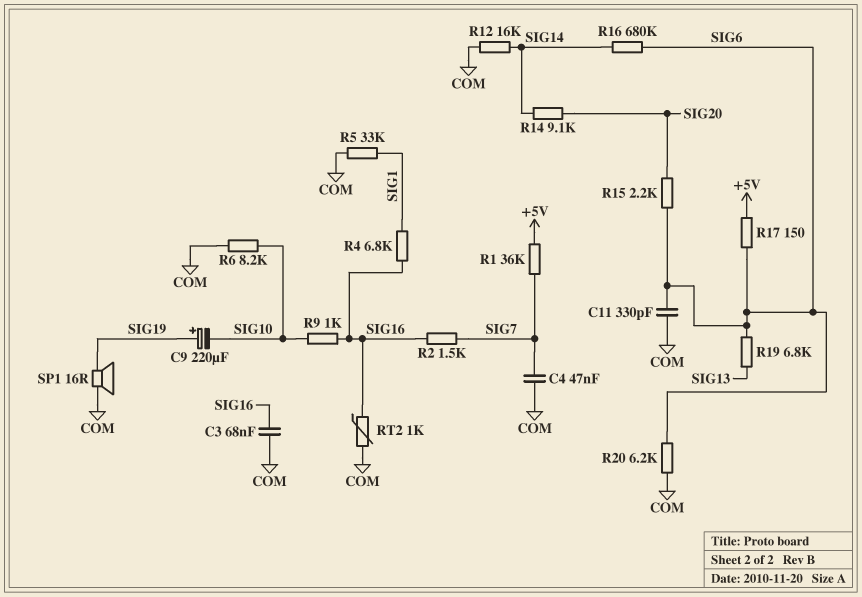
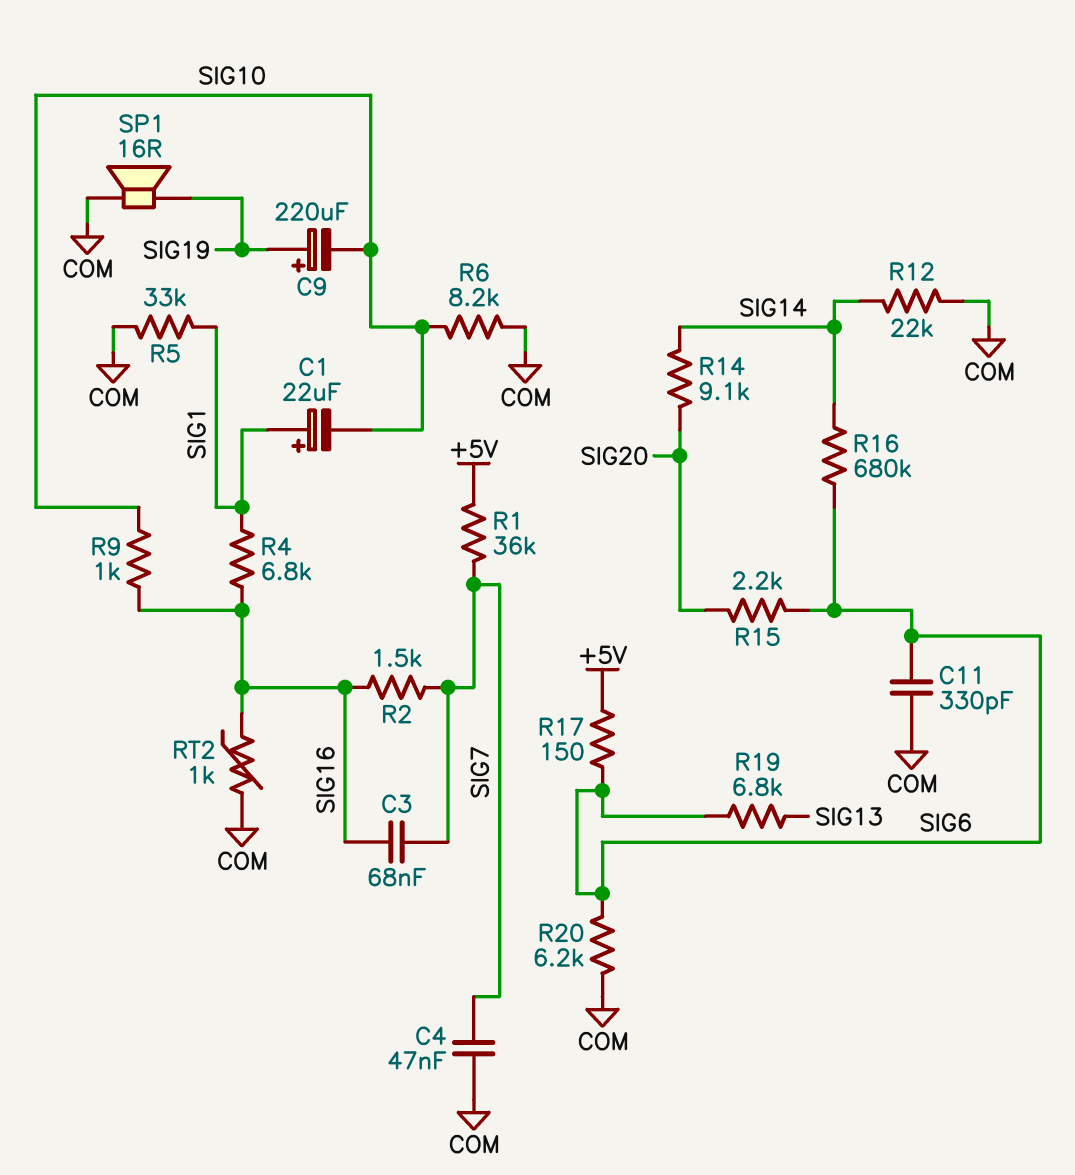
C1: none -> 22uF (plus SIG1, minus SIG10)
C3: 68nF (COM, SIG16) -> 68nF (SIG7, SIG16)
R12: 16k (COM, SIG14) -> 22k (COM, SIG14)

